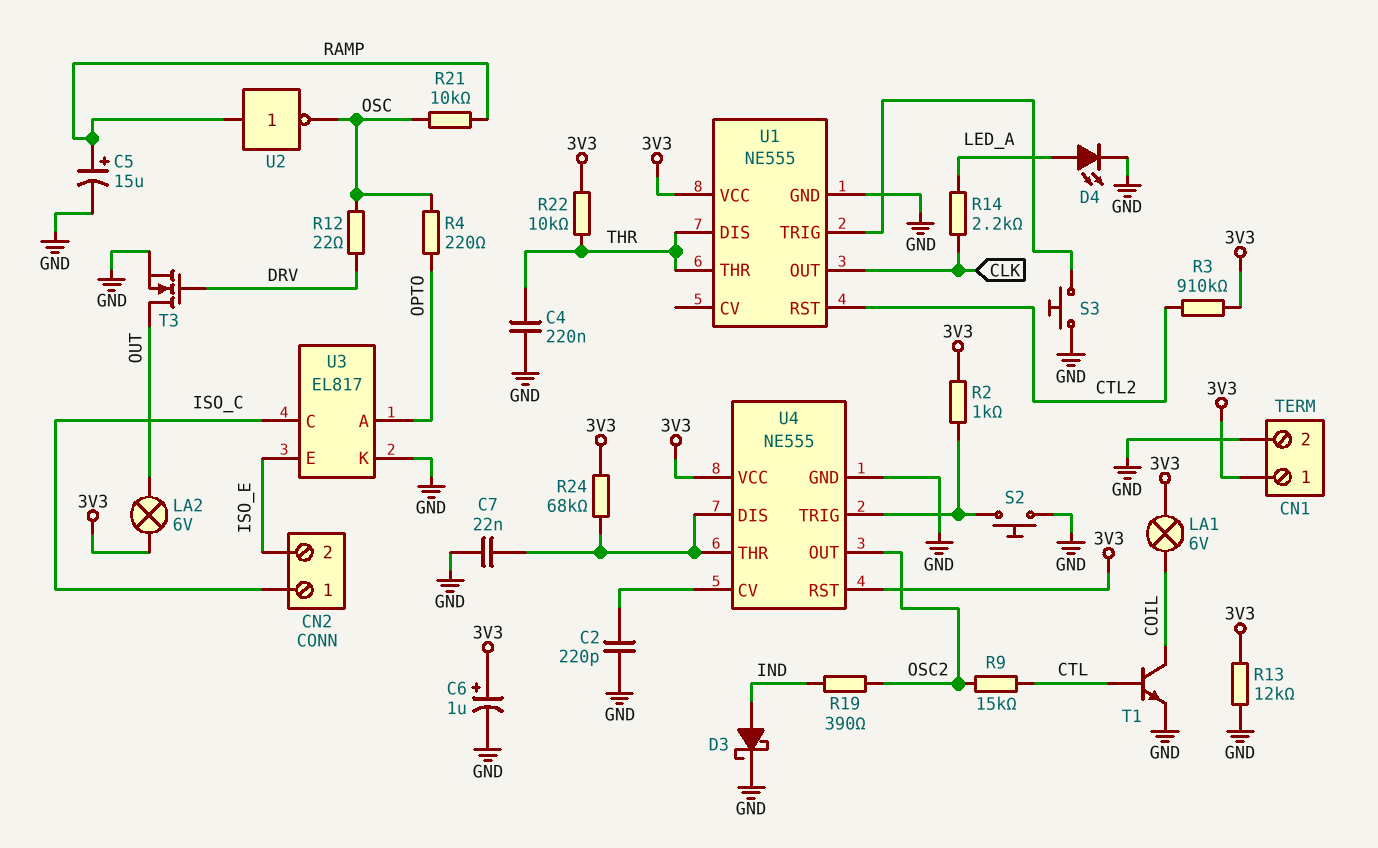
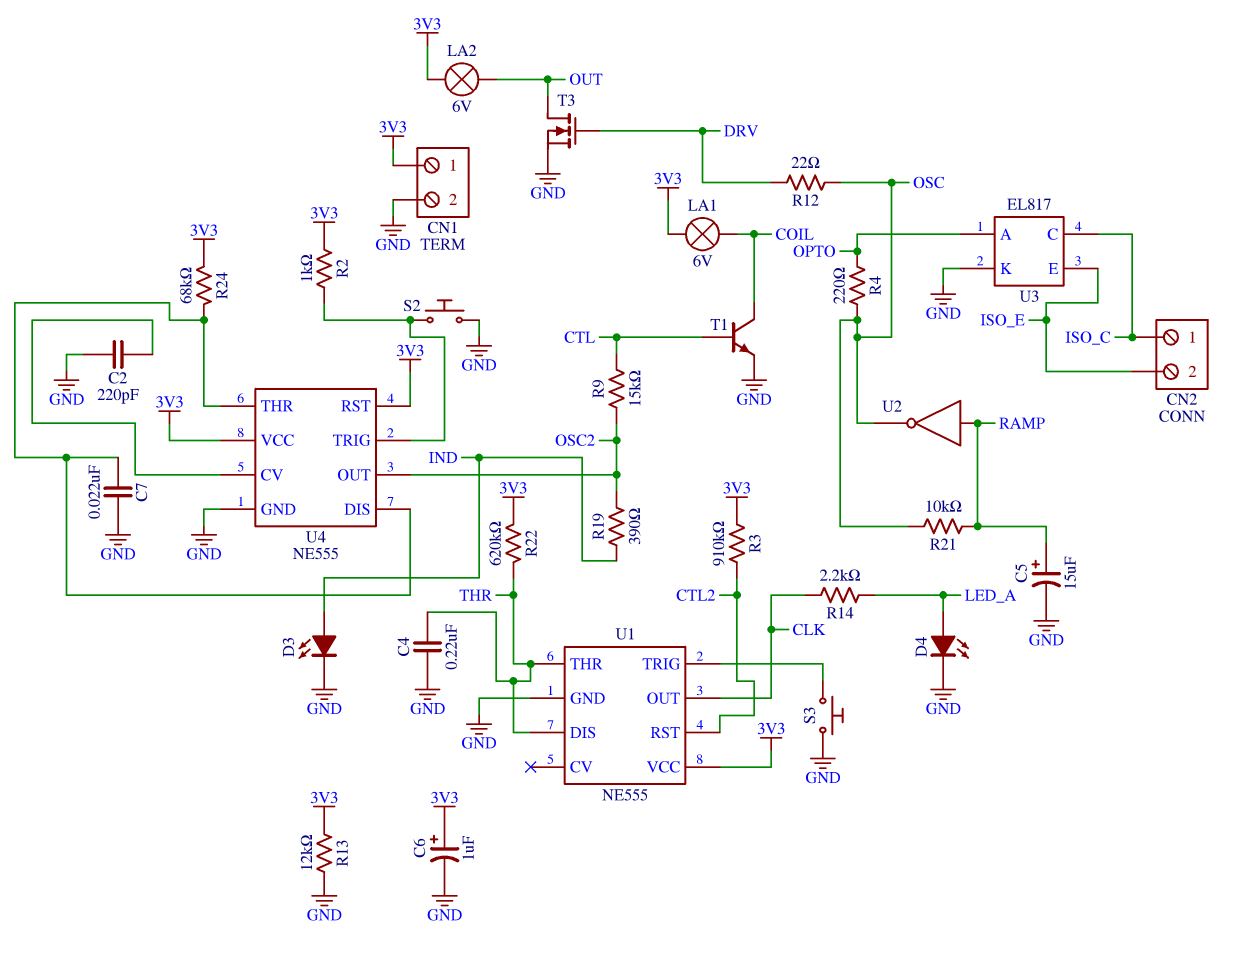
D3: schottky (A IND, K GND) -> LED (A IND, K GND)
R22: 10k (3V3, THR) -> 620k (3V3, THR)

